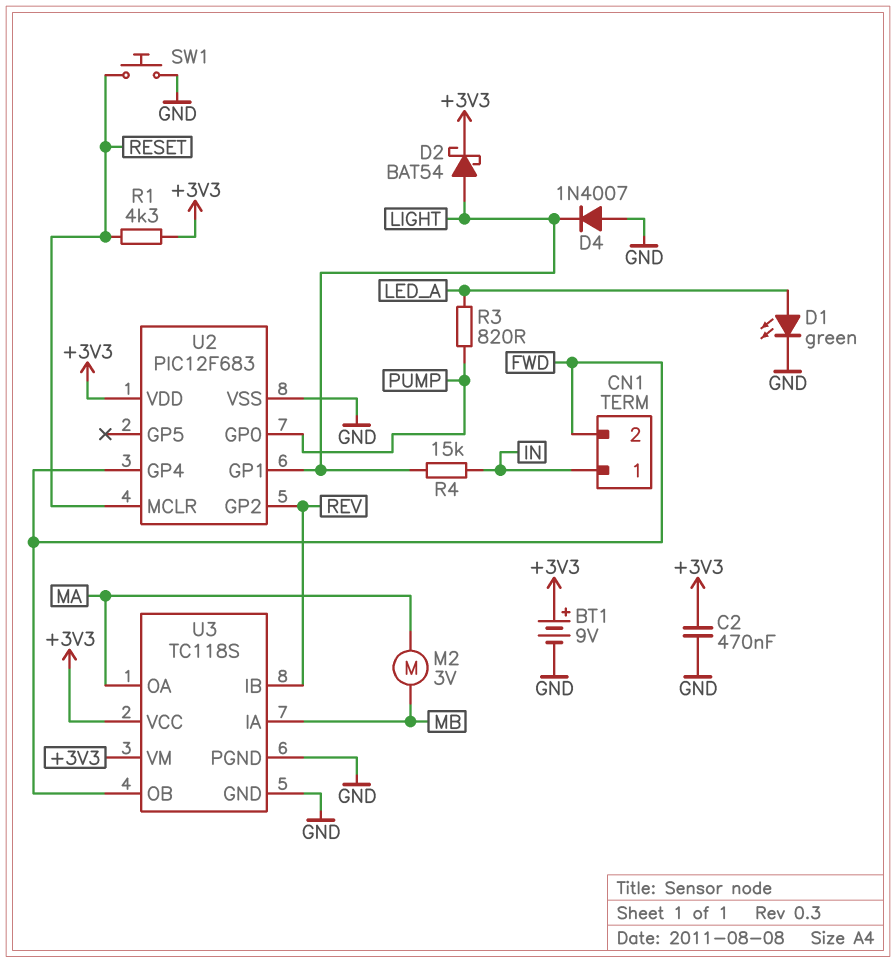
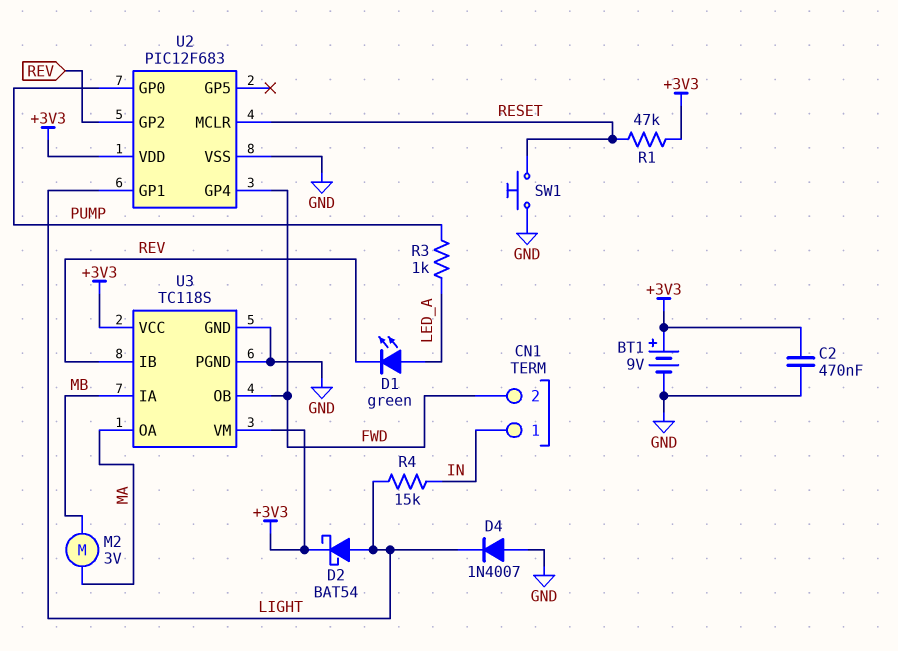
D1: LED green (A LED_A, K GND) -> LED green (A LED_A, K REV)
R1: 4.3k (+3V3, RESET) -> 47k (+3V3, RESET)
R3: 820 (LED_A, PUMP) -> 1k (LED_A, PUMP)

